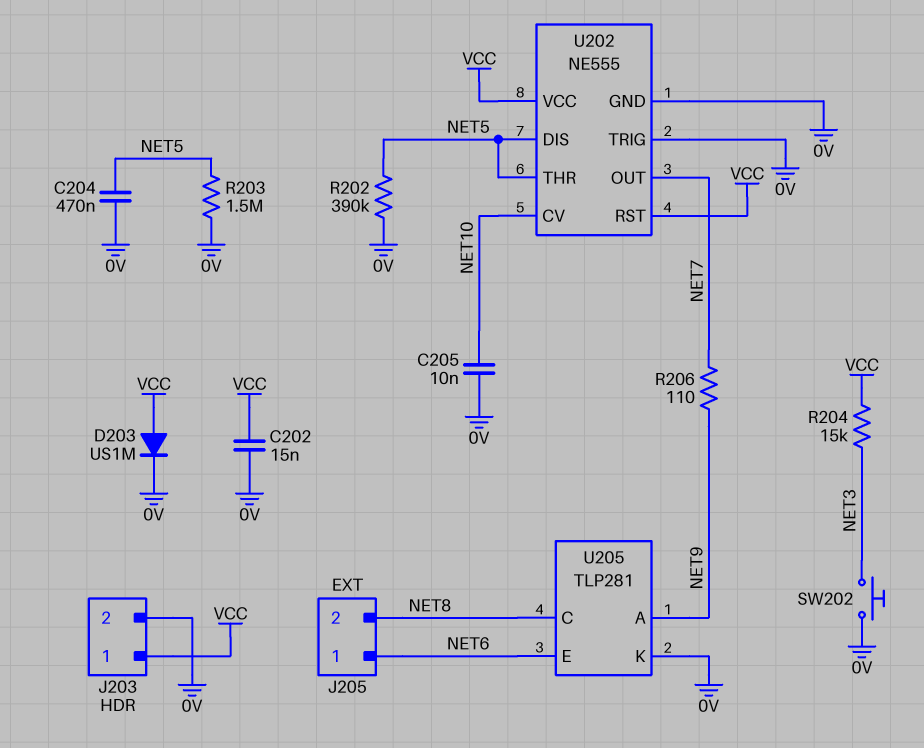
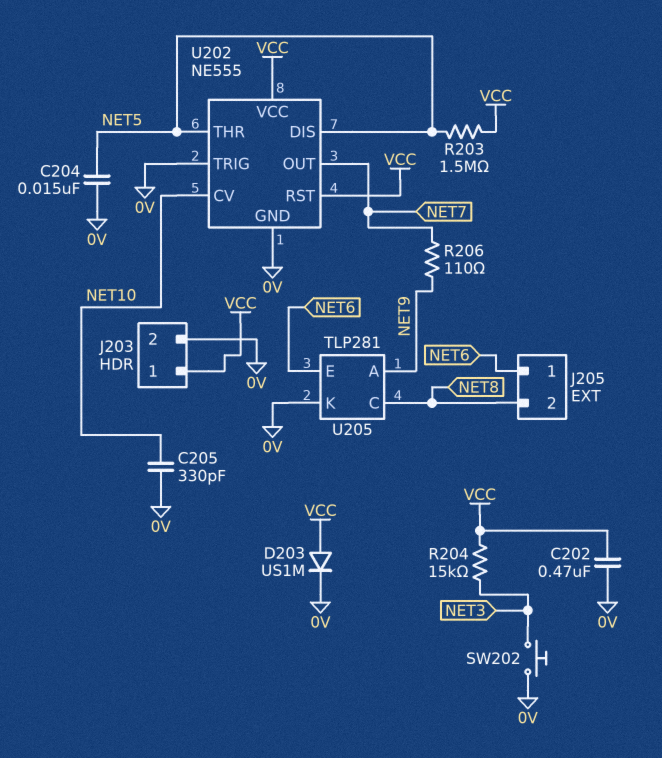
C202: 15nF (0V, VCC) -> 470nF (0V, VCC)
C204: 470nF (0V, NET5) -> 15nF (0V, NET5)
C205: 10nF (0V, NET10) -> 330pF (0V, NET10)
R202: 390k (0V, NET5) -> none
R203: 1.5M (0V, NET5) -> 1.5M (NET5, VCC)

